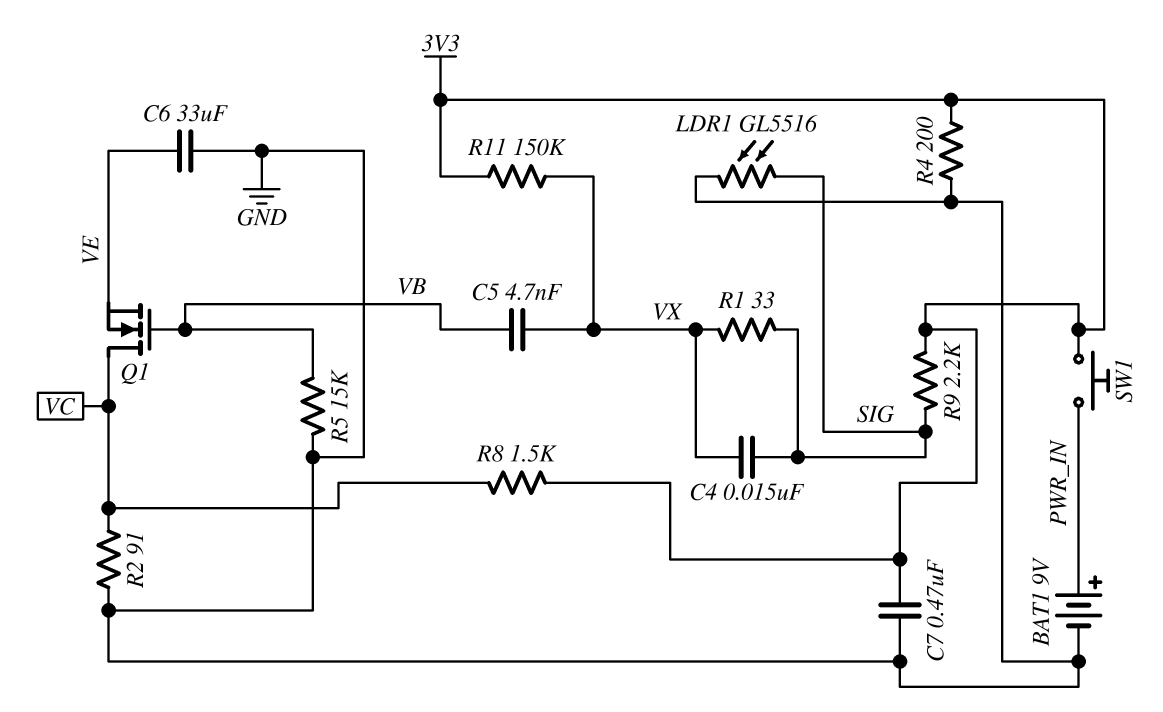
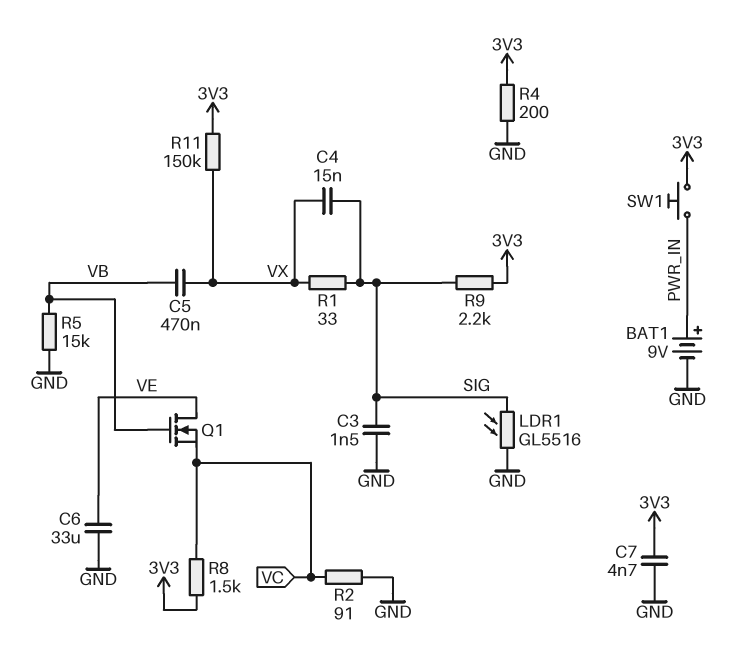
C3: none -> 1.5nF (GND, SIG)
C5: 4.7nF (VB, VX) -> 470nF (VB, VX)
C7: 470nF (3V3, GND) -> 4.7nF (3V3, GND)
Q1: NMOS (G VB, D VC, S VE) -> NMOS (G VB, D VE, S VC)

